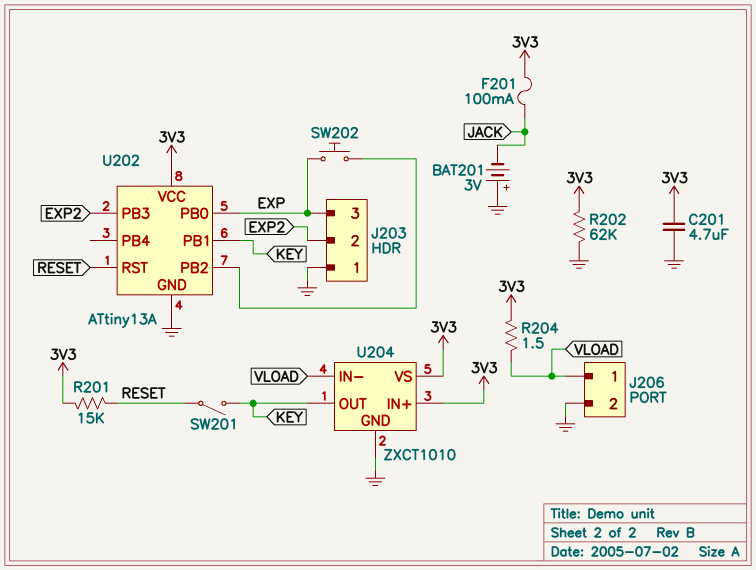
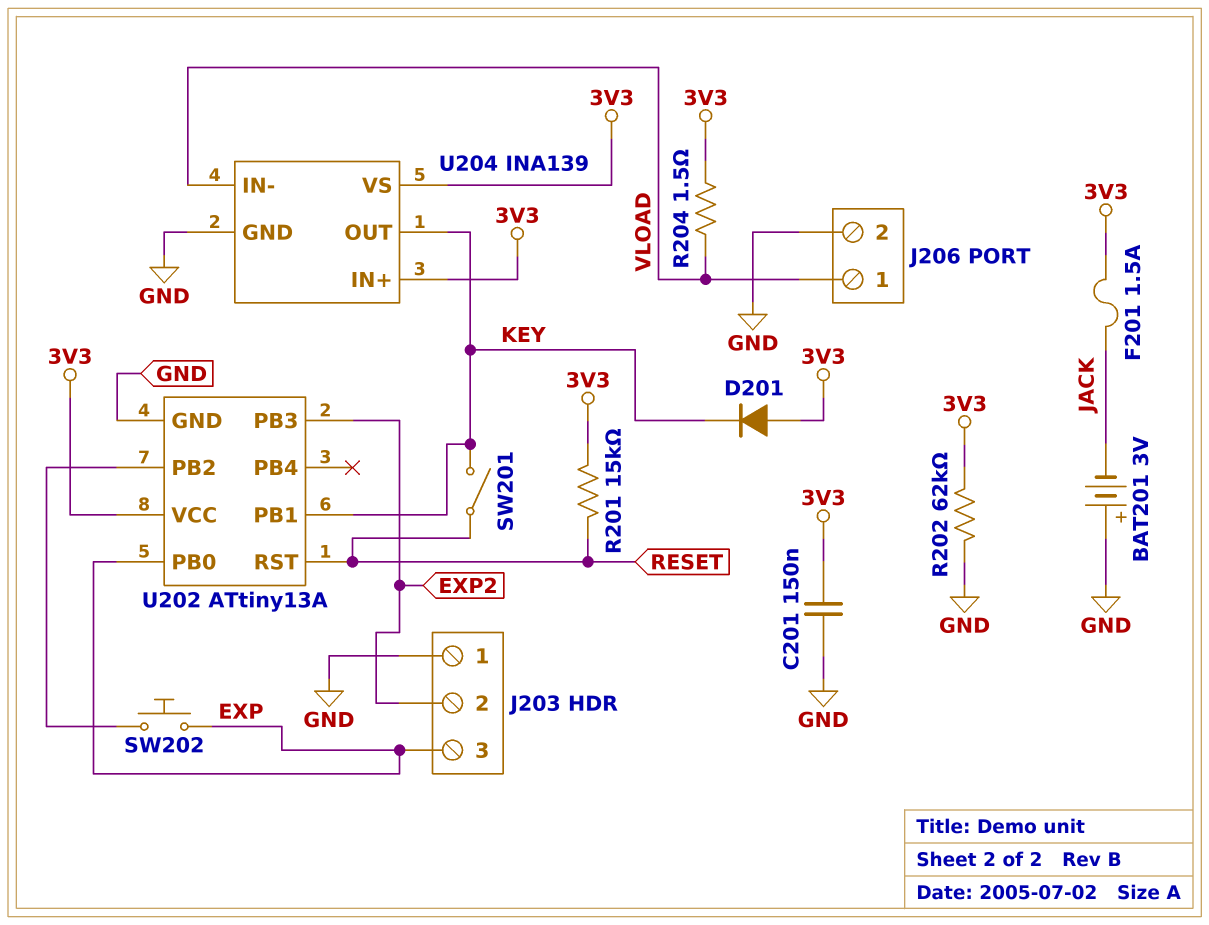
C201: 4.7uF (3V3, GND) -> 150nF (3V3, GND)
D201: none -> diode (A 3V3, K KEY)
F201: 100mA (3V3, JACK) -> 1.5A (3V3, JACK)
U204: ZXCT1010 -> INA139

